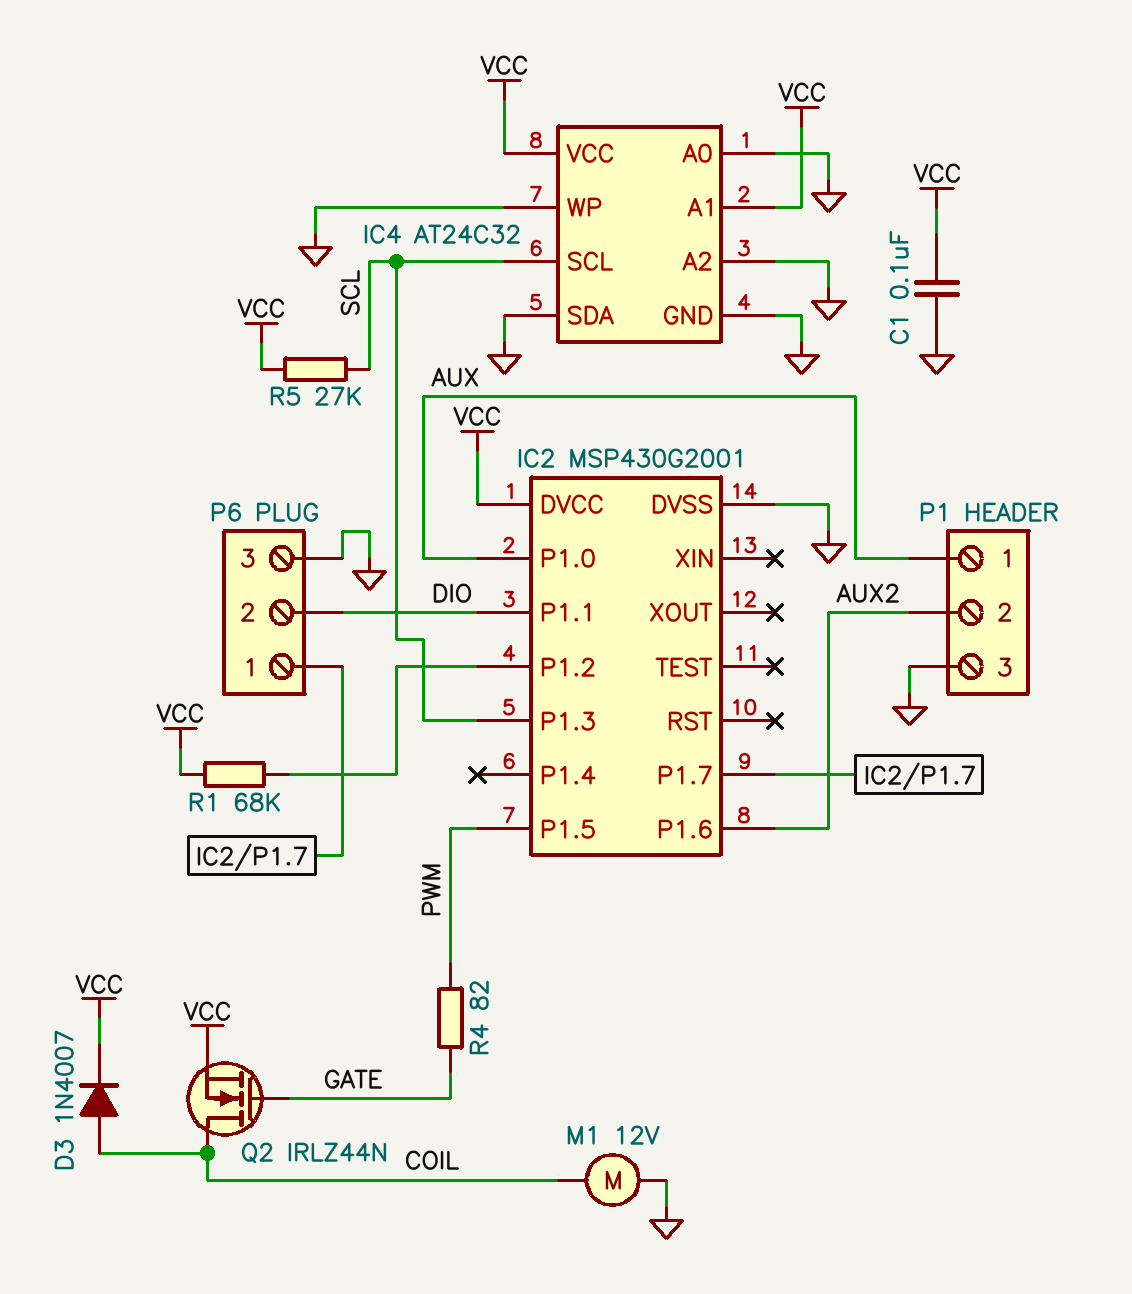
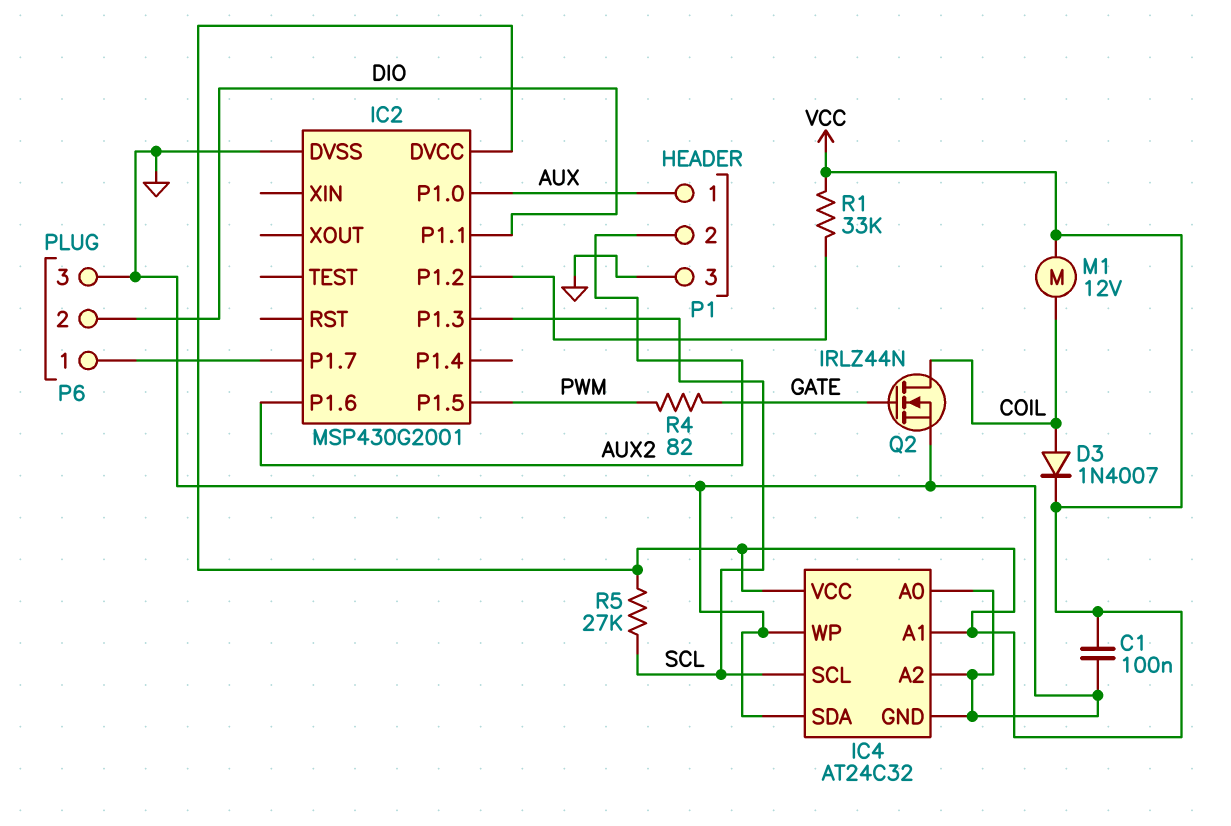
M1: motor 12V (COIL, GND) -> motor 12V (COIL, VCC)
Q2: NMOS IRLZ44N (G GATE, D COIL, S VCC) -> NMOS IRLZ44N (G GATE, D COIL, S GND)
R1: 68k (IC2/P1.2, VCC) -> 33k (IC2/P1.2, VCC)

